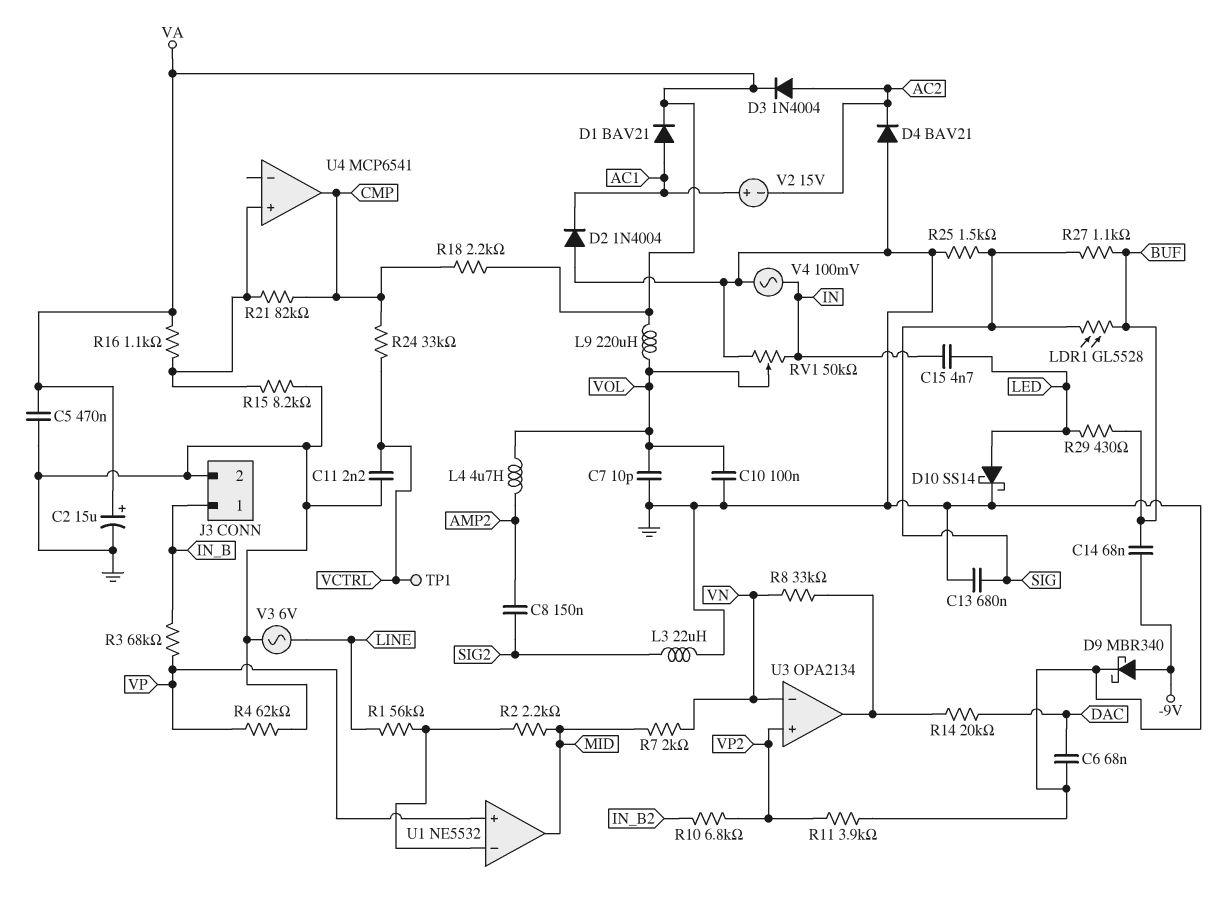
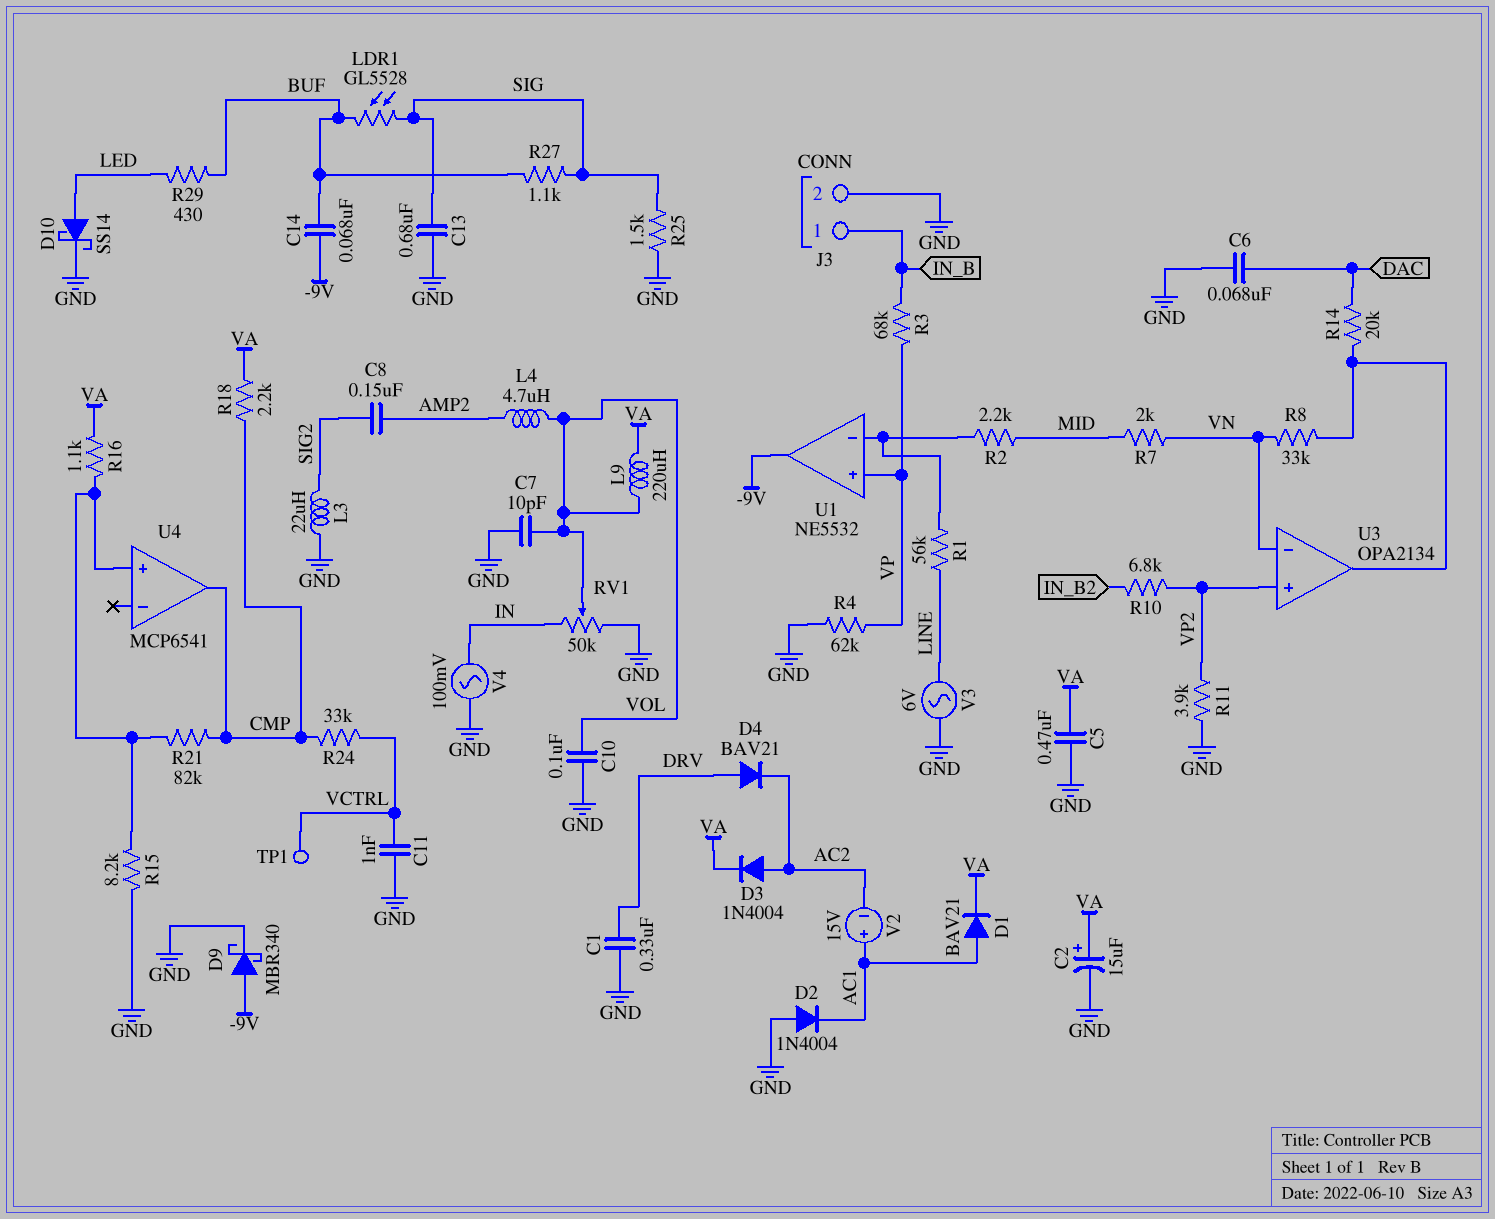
C1: none -> 330nF (DRV, GND)
C11: 2.2nF (GND, VCTRL) -> 1nF (GND, VCTRL)
C15: 4.7nF (IN, LED) -> none
D4: diode BAV21 (A GND, K AC2) -> diode BAV21 (A DRV, K AC2)
U1 pin out: MID -> -9V

